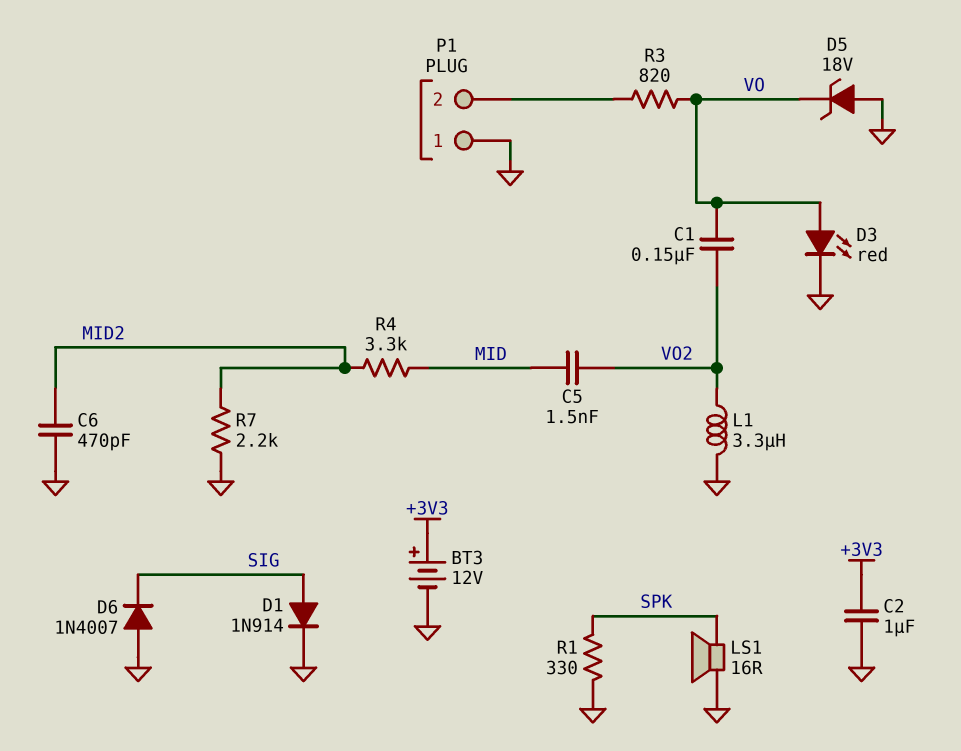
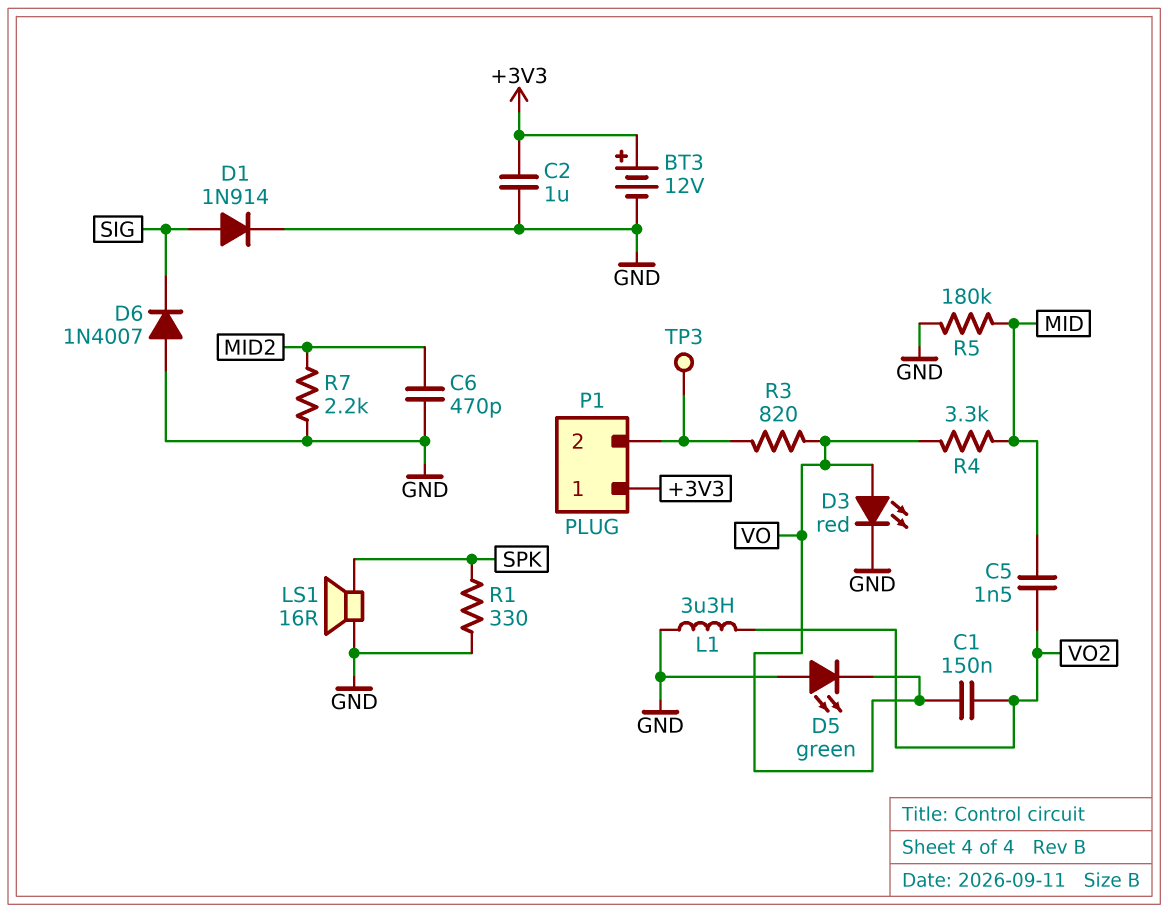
D5: zener 18V (A GND, K VO) -> LED green (A GND, K VO)
P1 pin 1: GND -> +3V3
R4: 3.3k (MID, MID2) -> 3.3k (MID, VO)
R5: none -> 180k (GND, MID)
TP3: none -> test point (P1/2)

